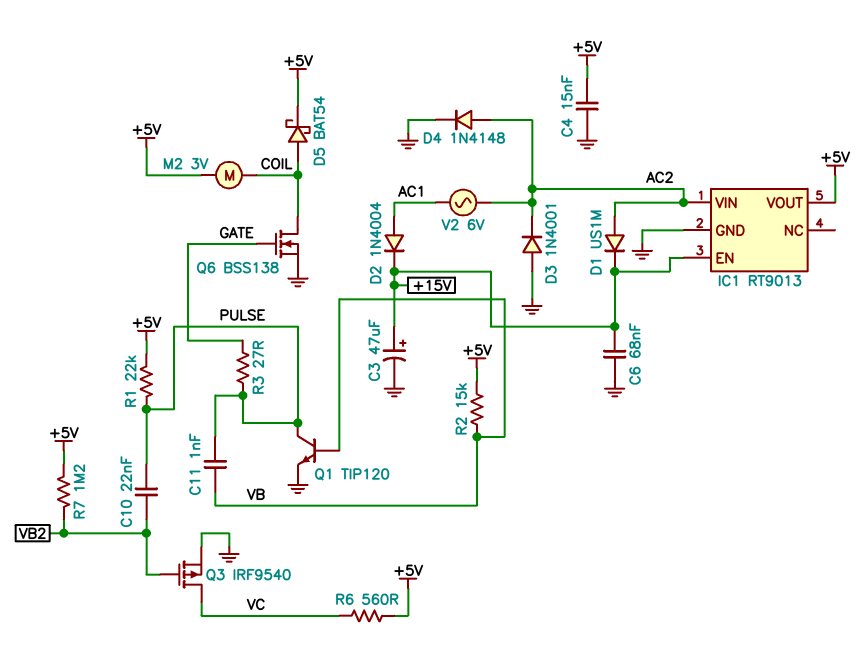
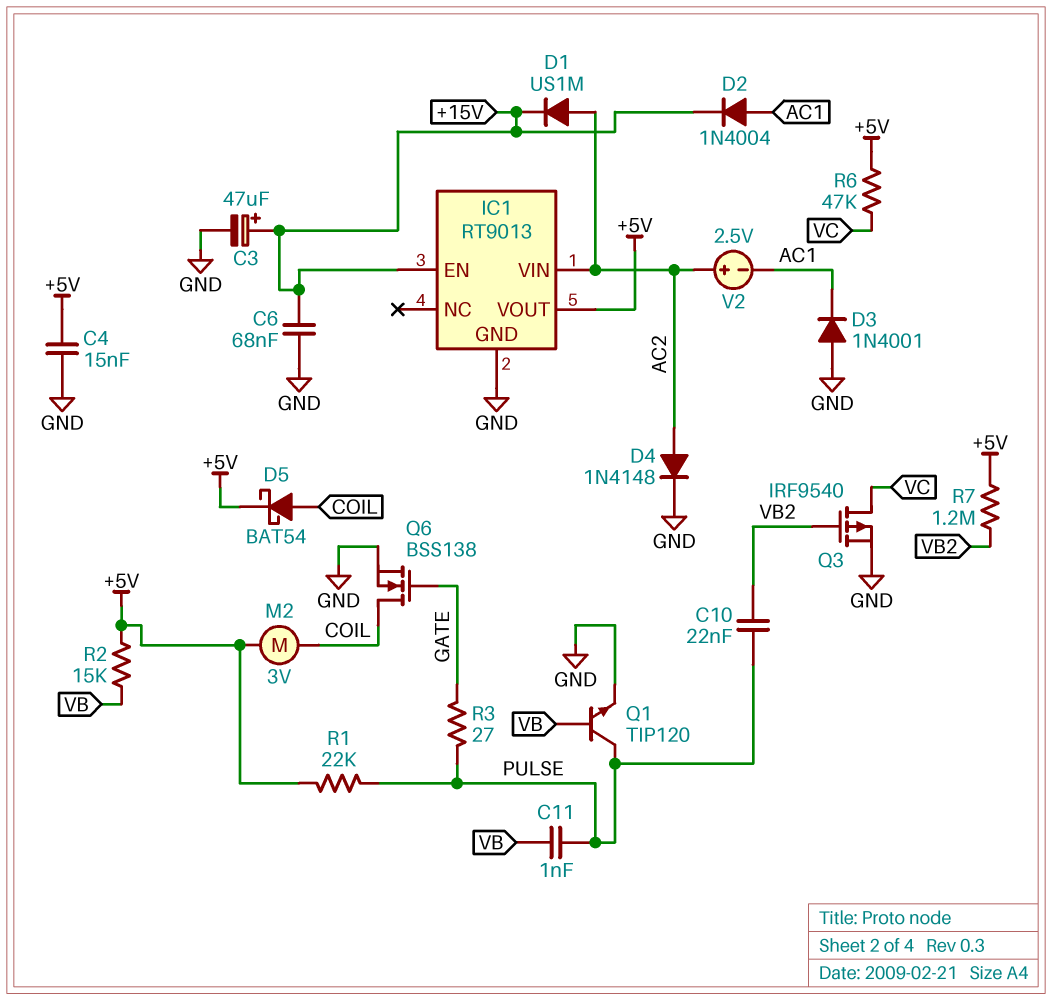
D3: diode 1N4001 (A GND, K AC2) -> diode 1N4001 (A GND, K AC1)
R6: 560 (+5V, VC) -> 47k (+5V, VC)
V2: AC 6V (AC1, AC2) -> 2.5V (plus AC2, minus AC1)

